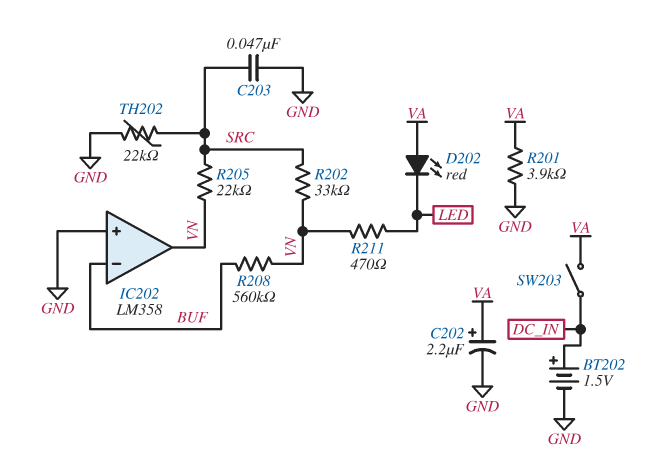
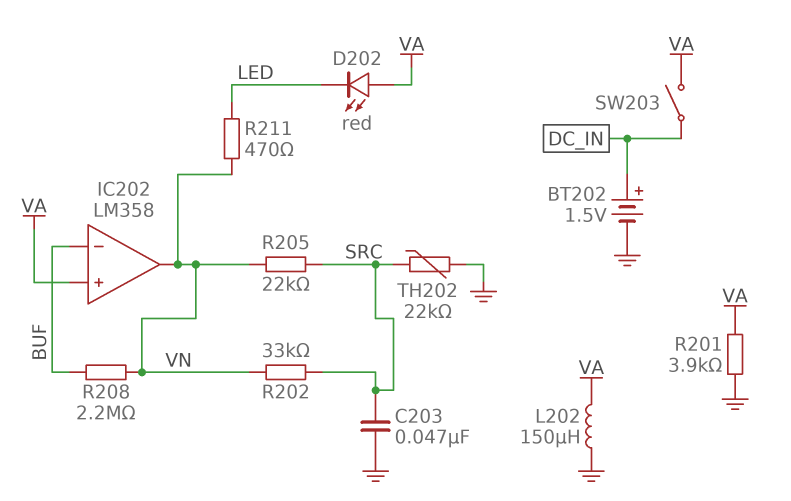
C202: 2.2uF (plus VA, minus GND) -> none
IC202 pin in+: GND -> VA
L202: none -> 150uH (GND, VA)
R208: 560k (BUF, VN) -> 2.2M (BUF, VN)

